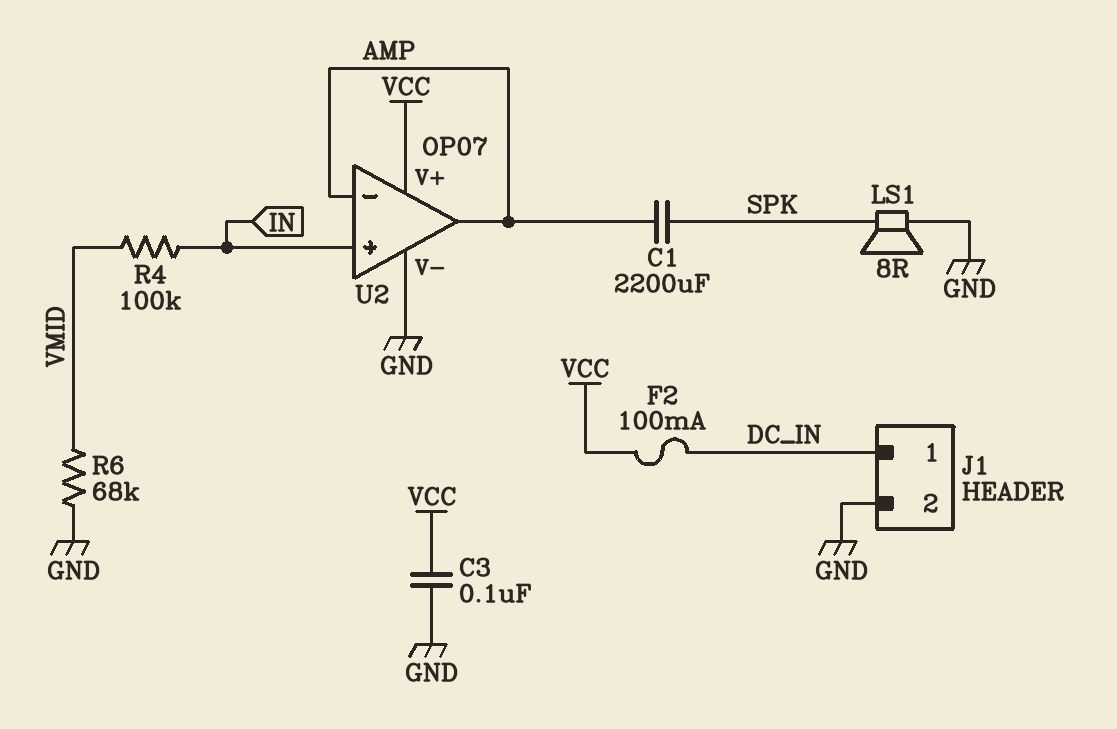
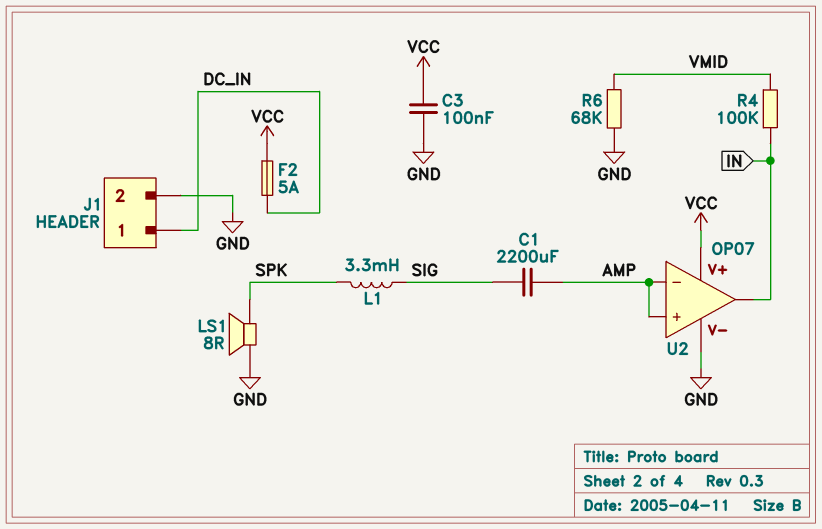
C1: 2200uF (AMP, SPK) -> 2200uF (AMP, SIG)
F2: 100mA (DC_IN, VCC) -> 5A (DC_IN, VCC)
L1: none -> 3.3mH (SIG, SPK)
U2 pin in+: IN -> AMP
U2 pin out: AMP -> IN

